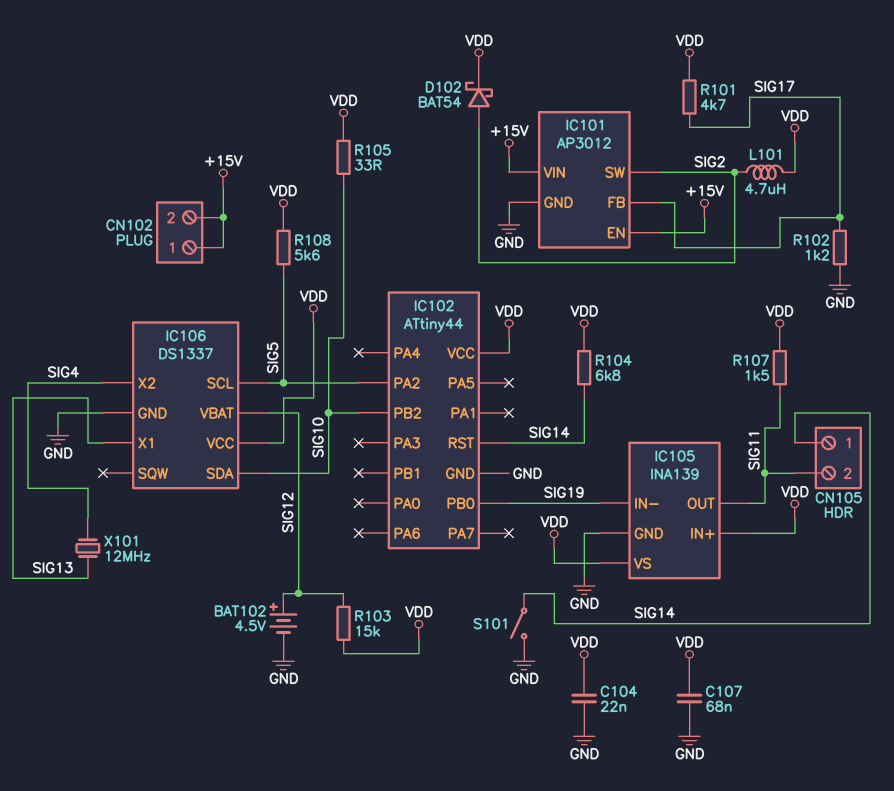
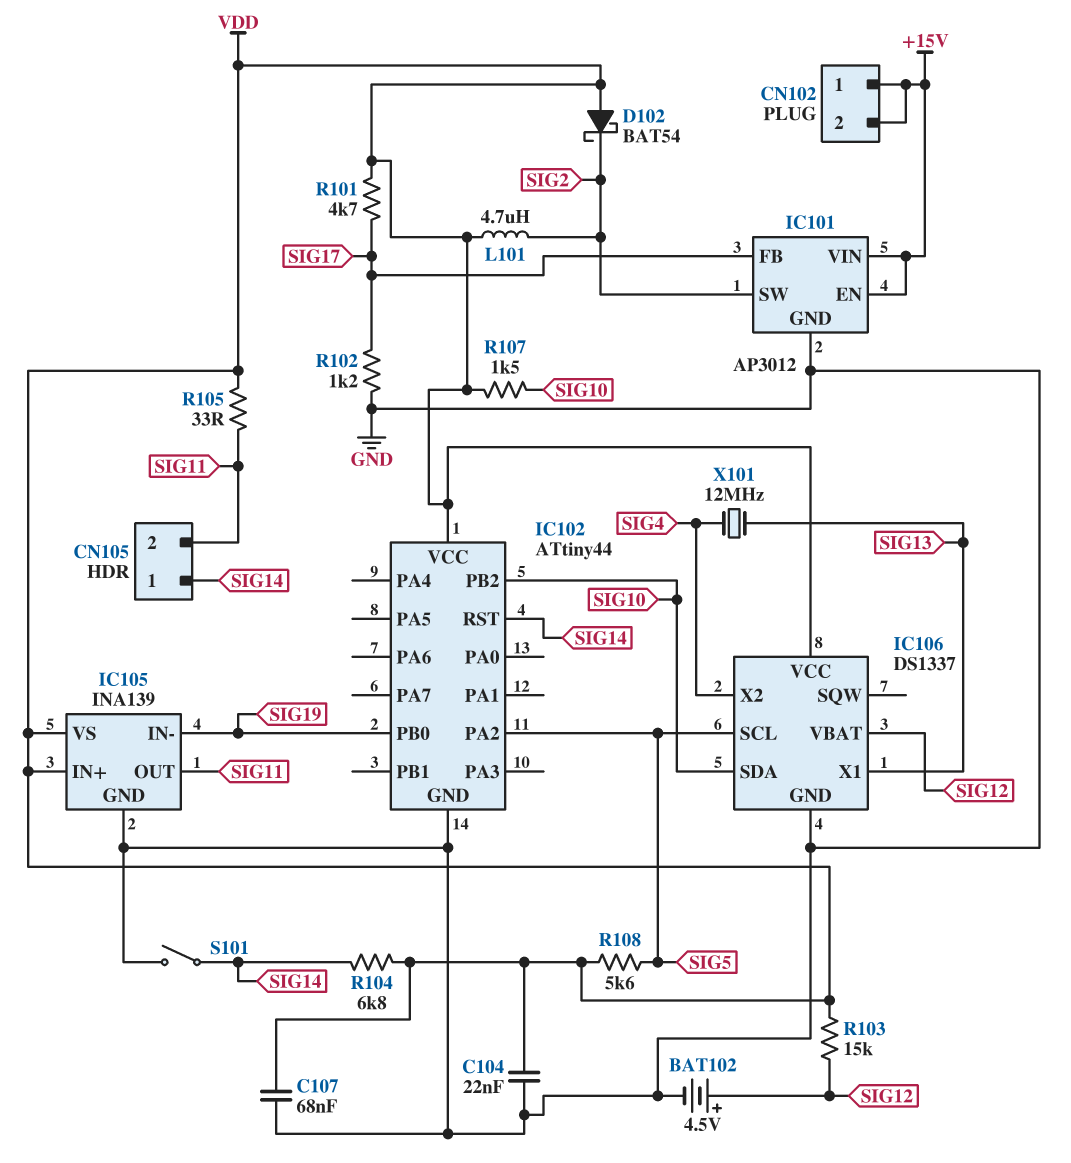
D102: schottky BAT54 (A SIG2, K VDD) -> schottky BAT54 (A VDD, K SIG2)
R105: 33 (SIG10, VDD) -> 33 (SIG11, VDD)
R107: 1.5k (SIG11, VDD) -> 1.5k (SIG10, VDD)

